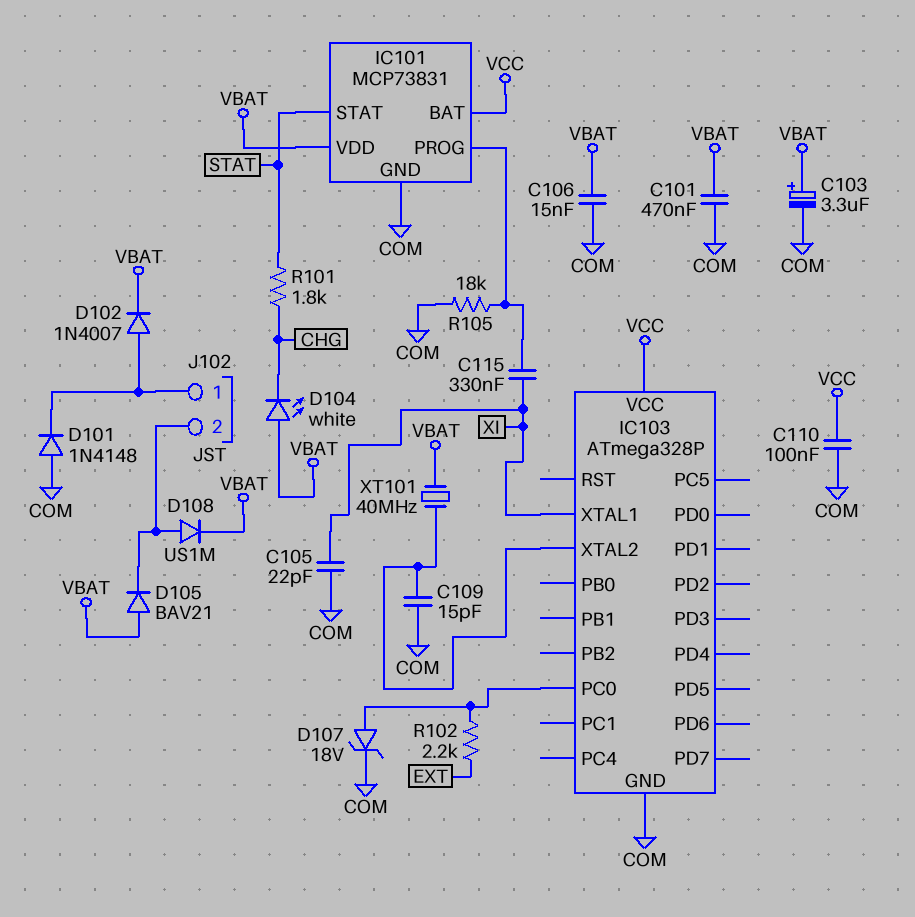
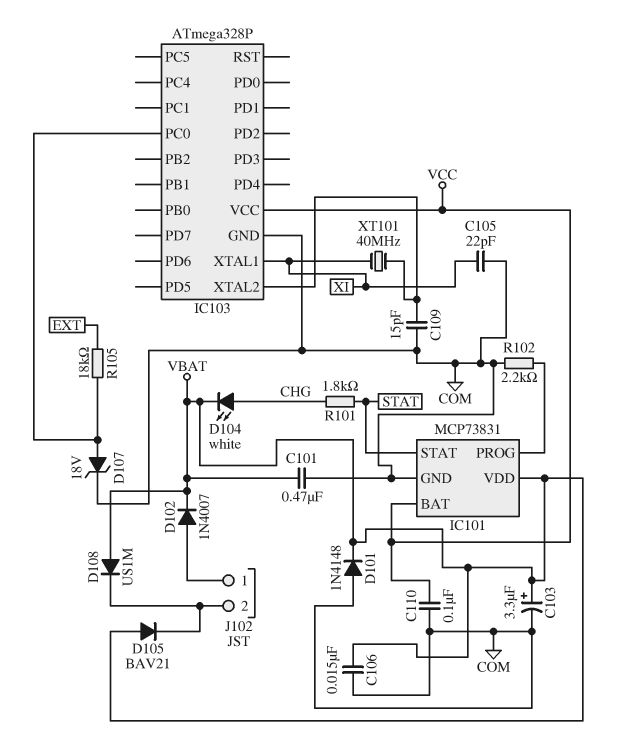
C115: 330nF (IC101/PROG, XI) -> none
D101: diode 1N4148 (A COM, K J102/1) -> diode 1N4148 (A COM, K VBAT)
D104: LED white (A VBAT, K CHG) -> LED white (A CHG, K VBAT)
D108: diode US1M (A J102/2, K VBAT) -> diode US1M (A VBAT, K J102/2)
R102: 2.2k (EXT, IC103/PC0) -> 2.2k (COM, IC101/PROG)
R105: 18k (COM, IC101/PROG) -> 18k (EXT, IC103/PC0)
XT101: 40MHz (IC103/XTAL2, VBAT) -> 40MHz (IC103/XTAL2, XI)

